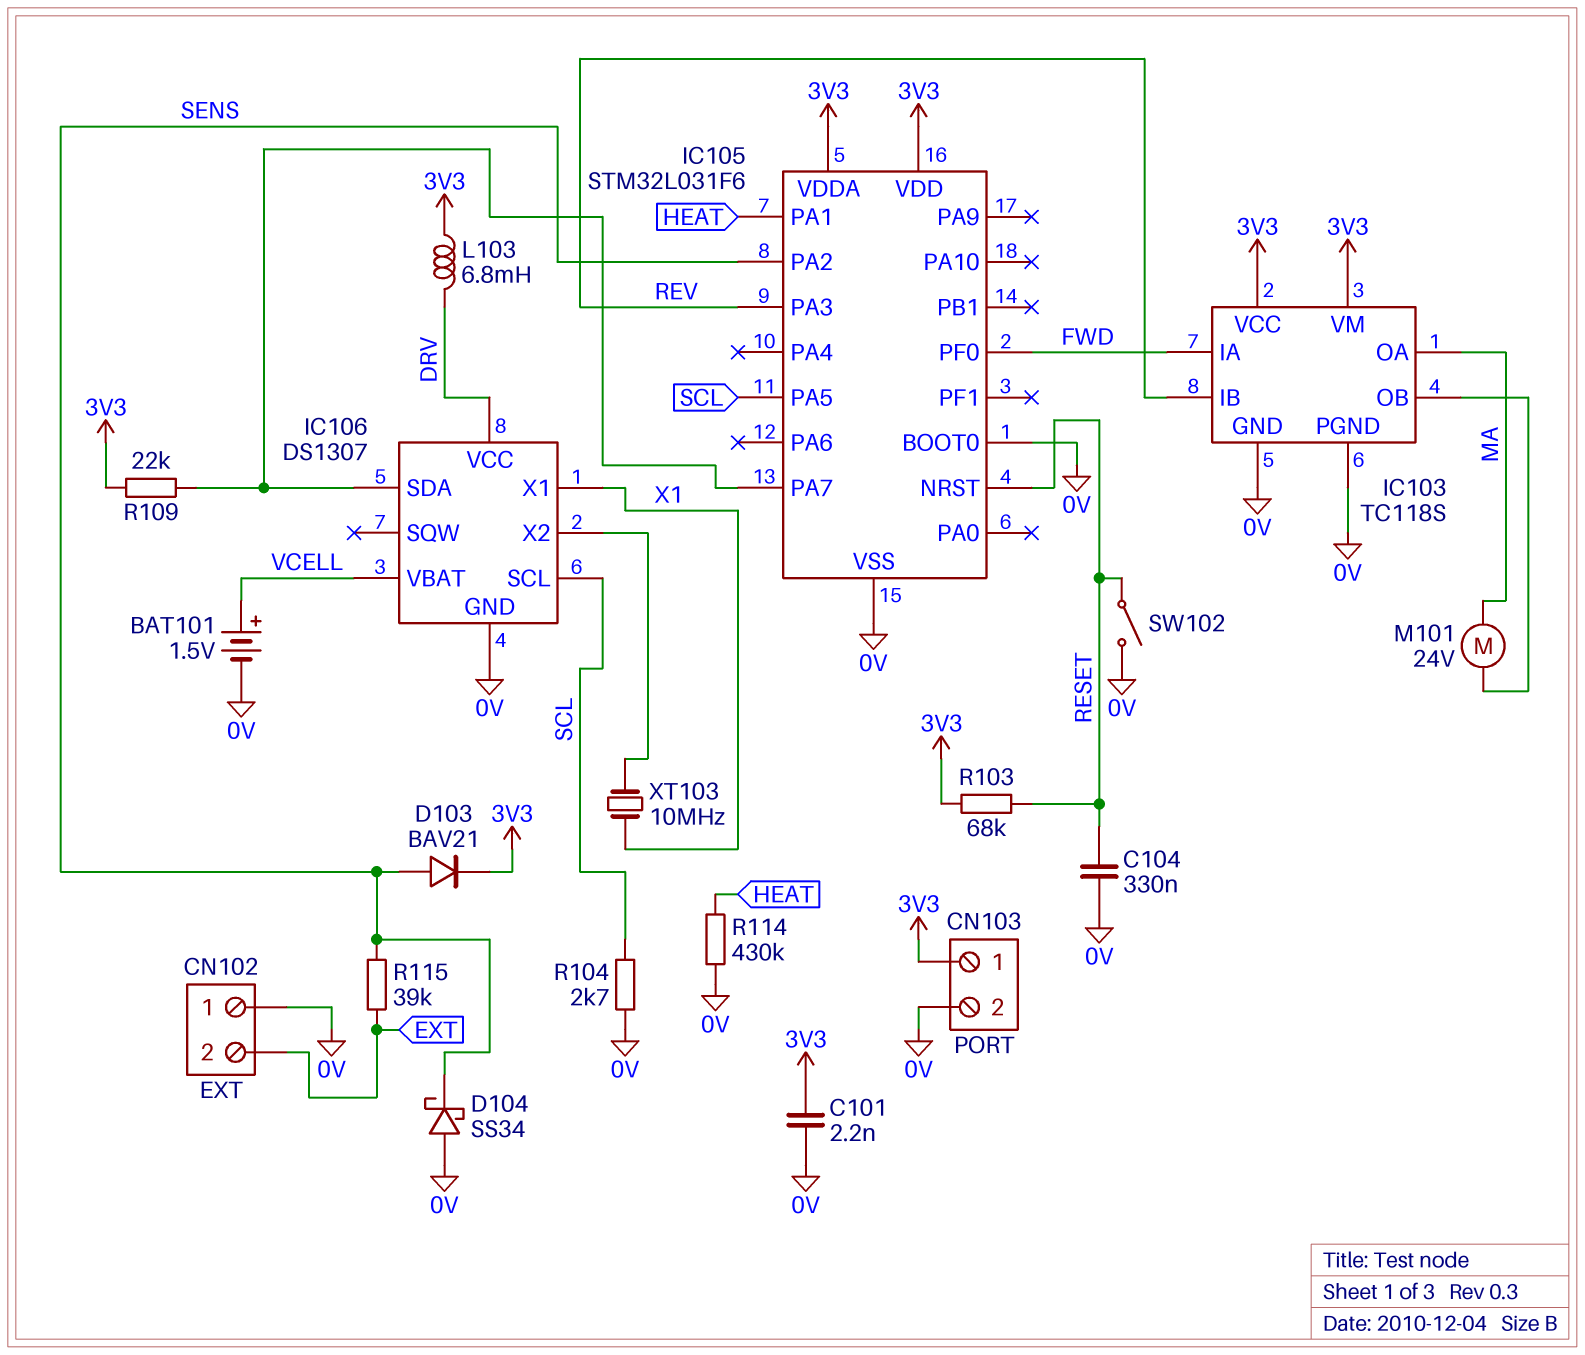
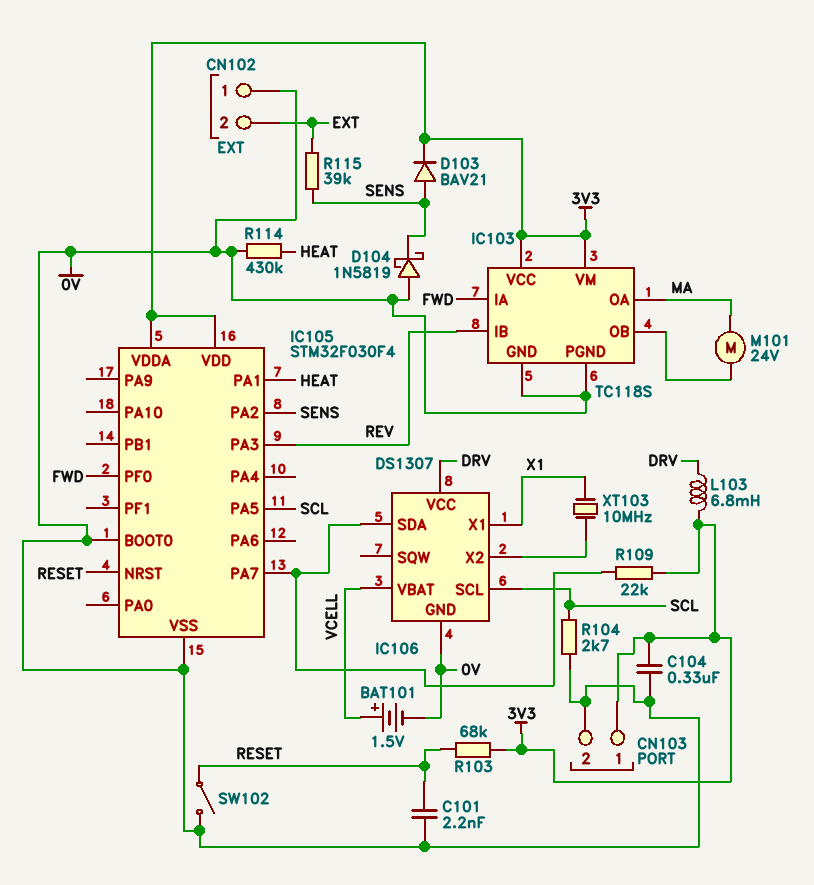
C101: 2.2nF (0V, 3V3) -> 2.2nF (0V, RESET)
C104: 330nF (0V, RESET) -> 330nF (0V, 3V3)
D104: schottky SS34 (A 0V, K SENS) -> schottky 1N5819 (A 0V, K SENS)
IC105: STM32L031F6 -> STM32F030F4

